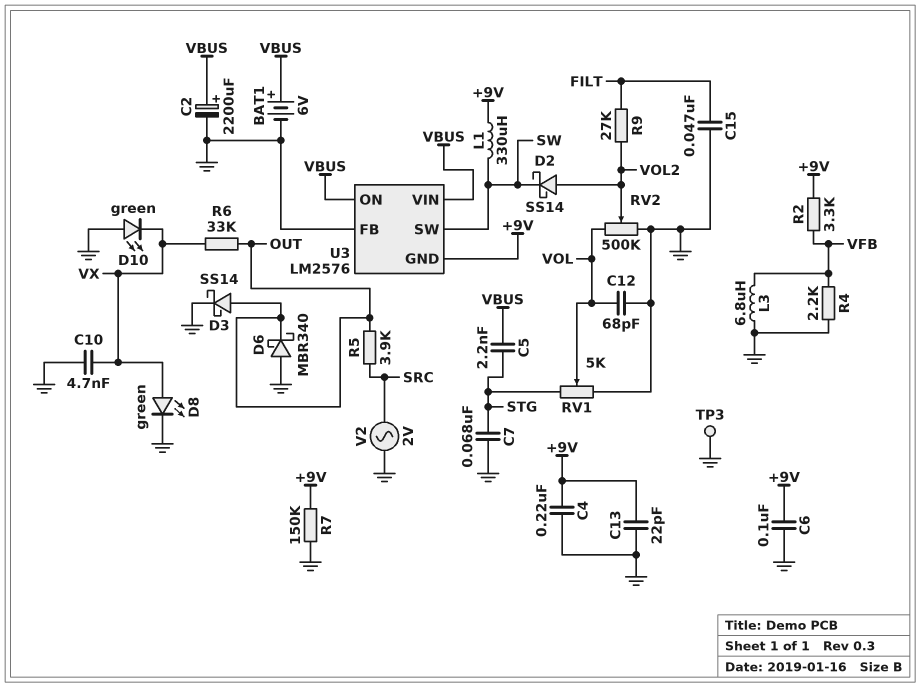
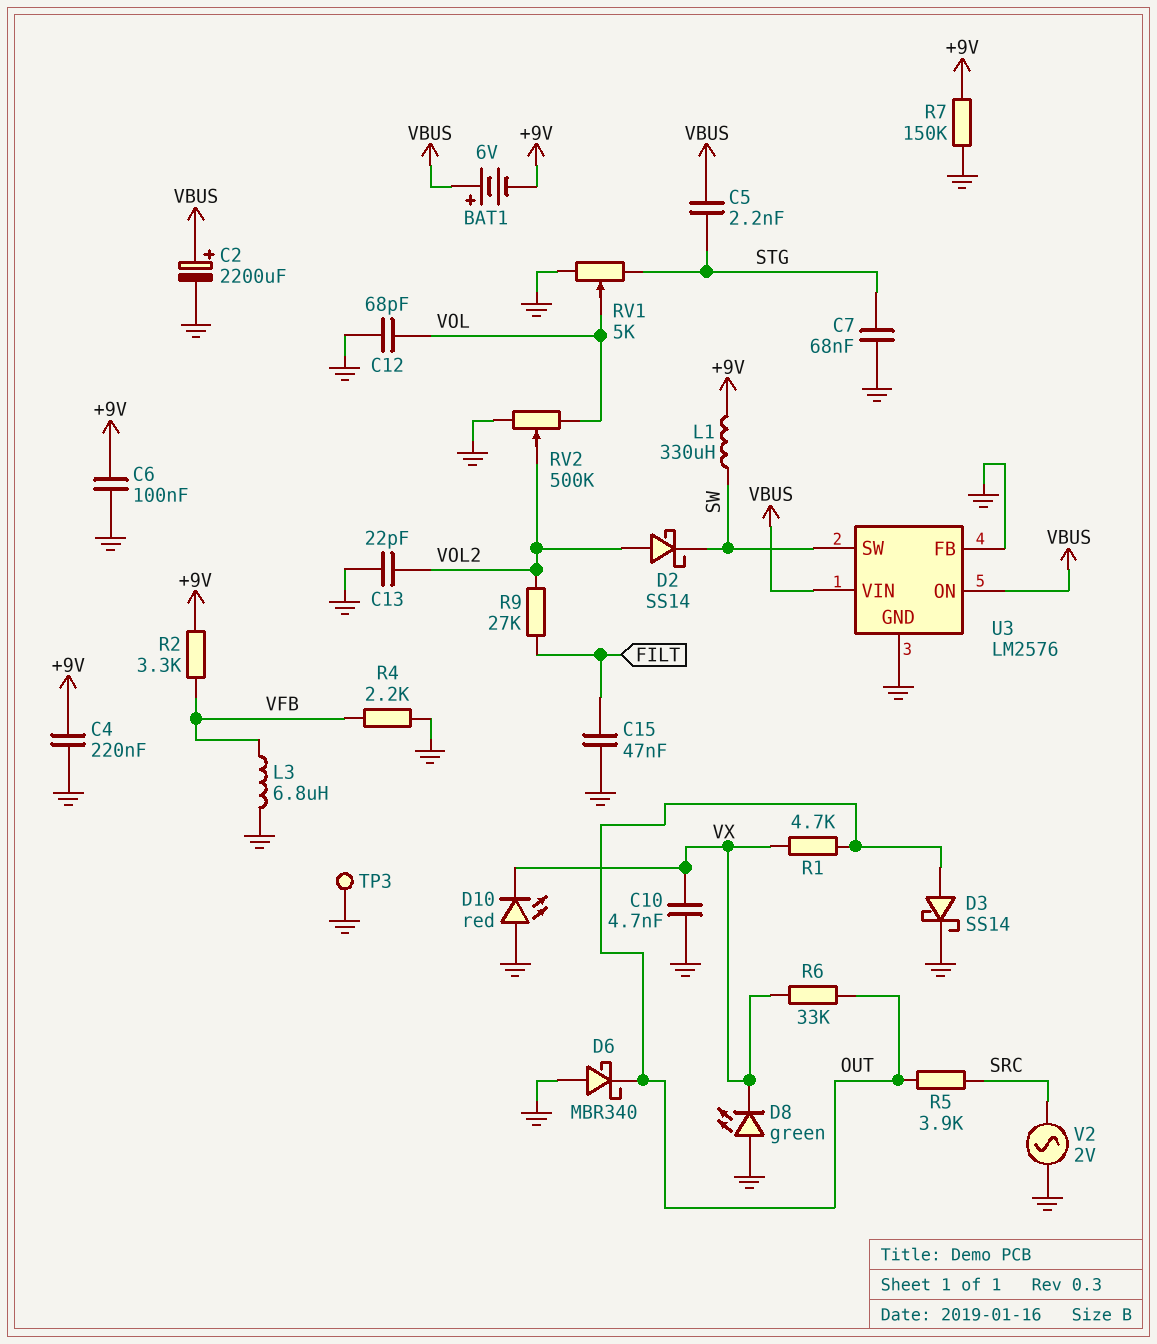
BAT1: 6V (plus VBUS, minus GND) -> 6V (plus VBUS, minus +9V)
C13: 22pF (+9V, GND) -> 22pF (GND, VOL2)
D8: LED green (A VX, K GND) -> LED green (A GND, K VX)
D10: LED green (A GND, K VX) -> LED red (A GND, K VX)
R1: none -> 4.7k (OUT, VX)
U3 pin GND: +9V -> GND

